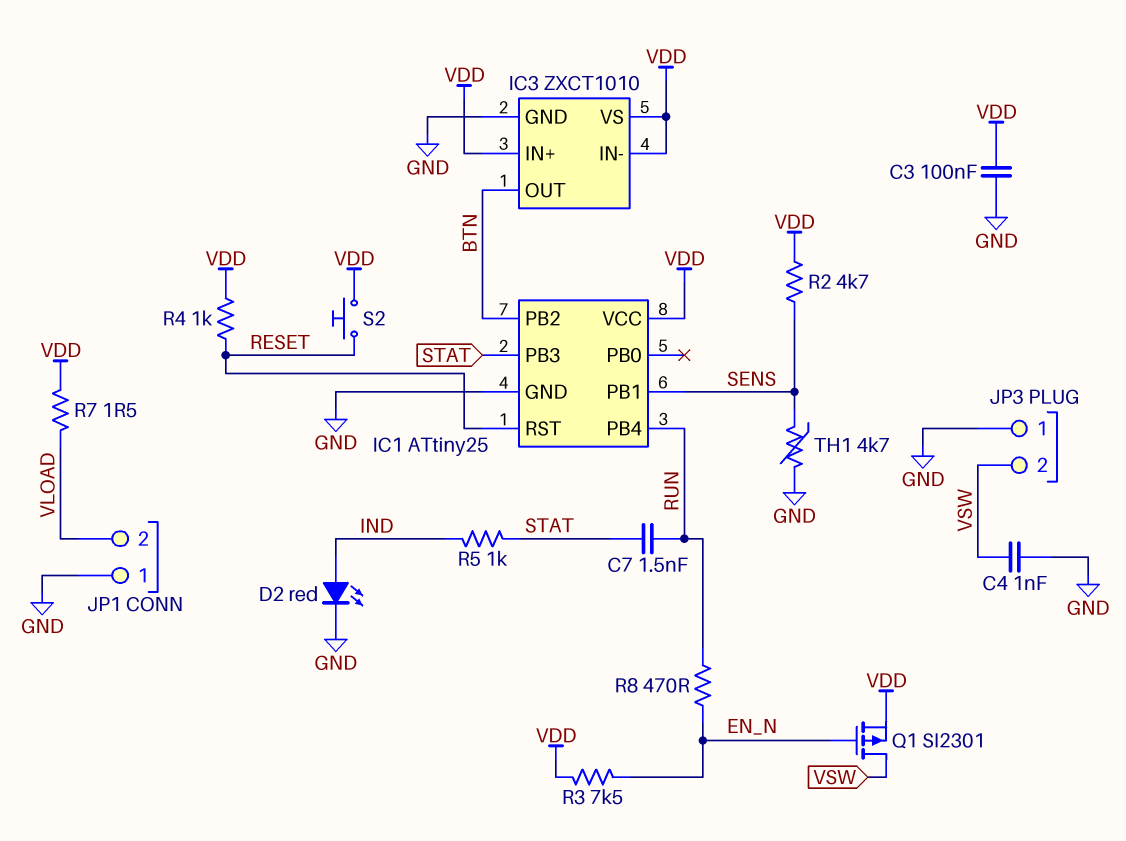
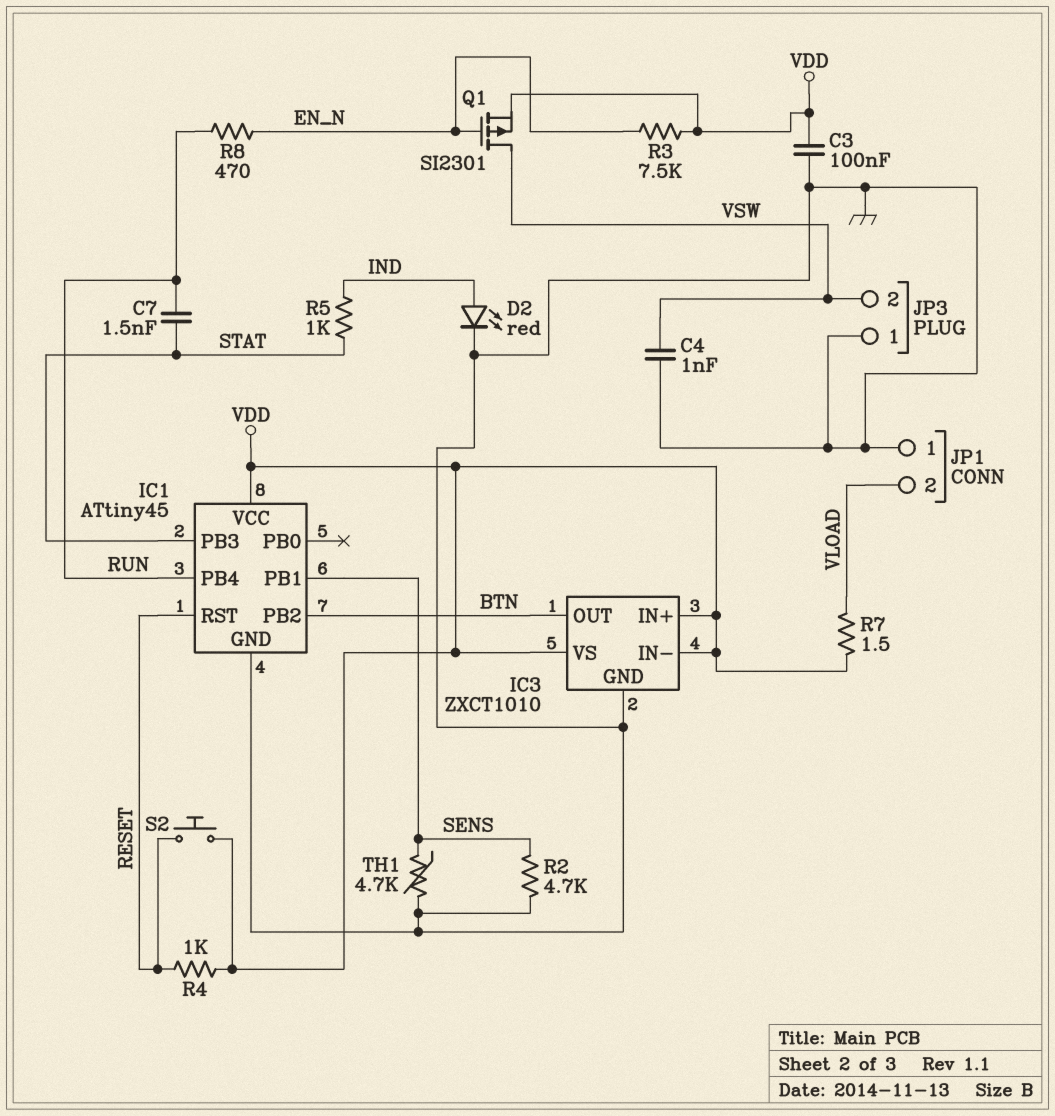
IC1: ATtiny25 -> ATtiny45
R2: 4.7k (SENS, VDD) -> 4.7k (GND, SENS)

